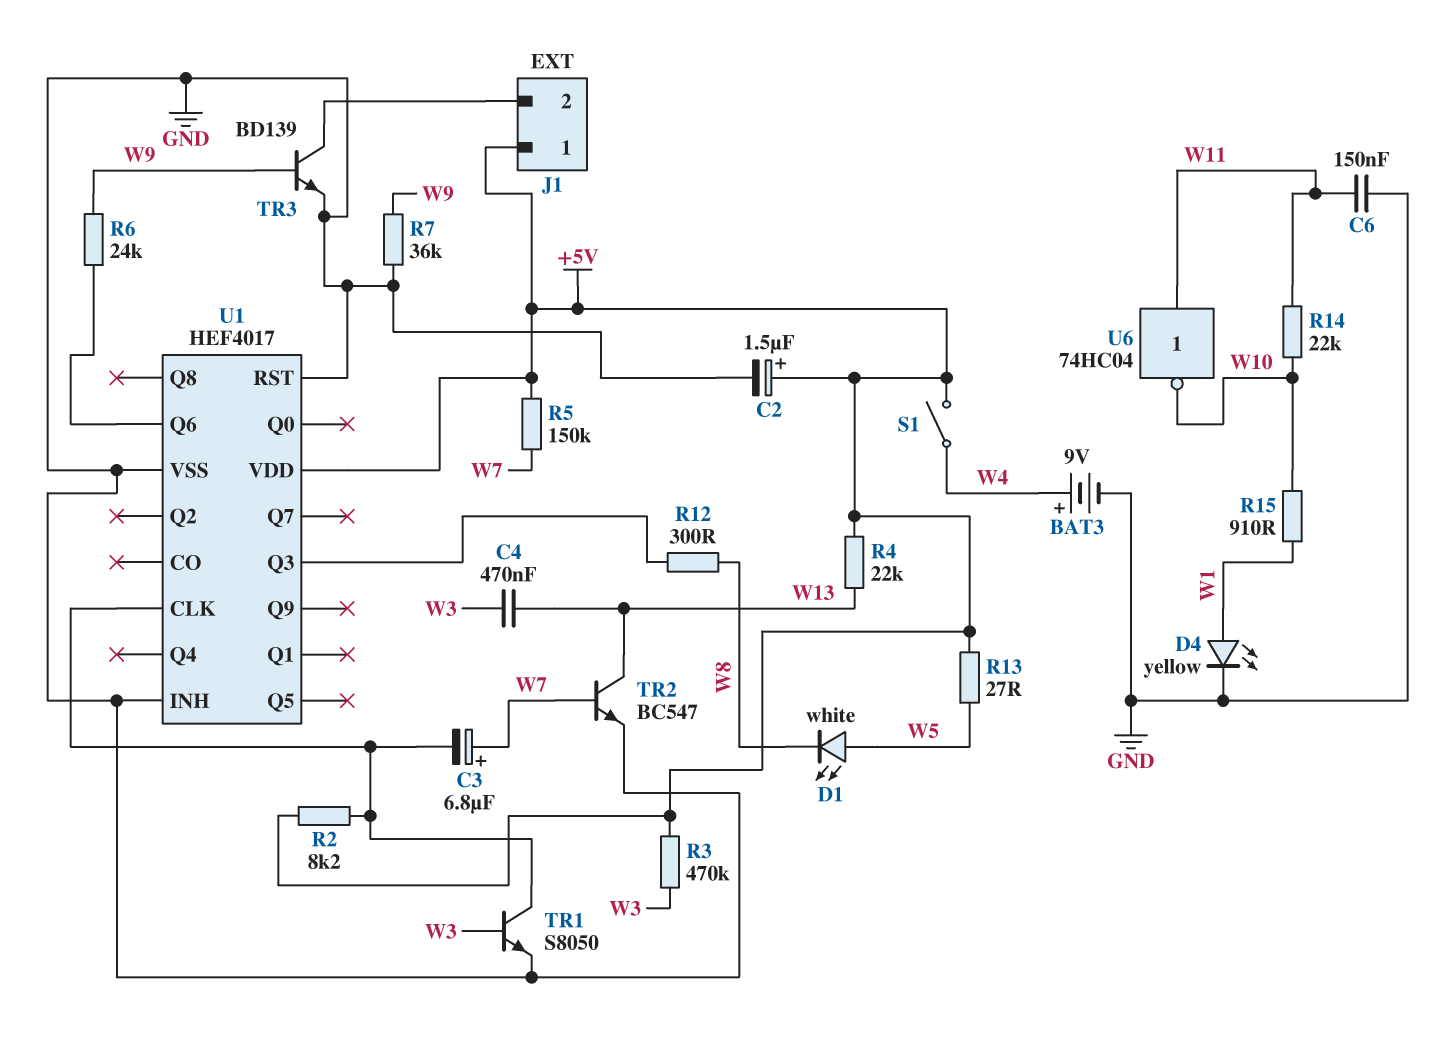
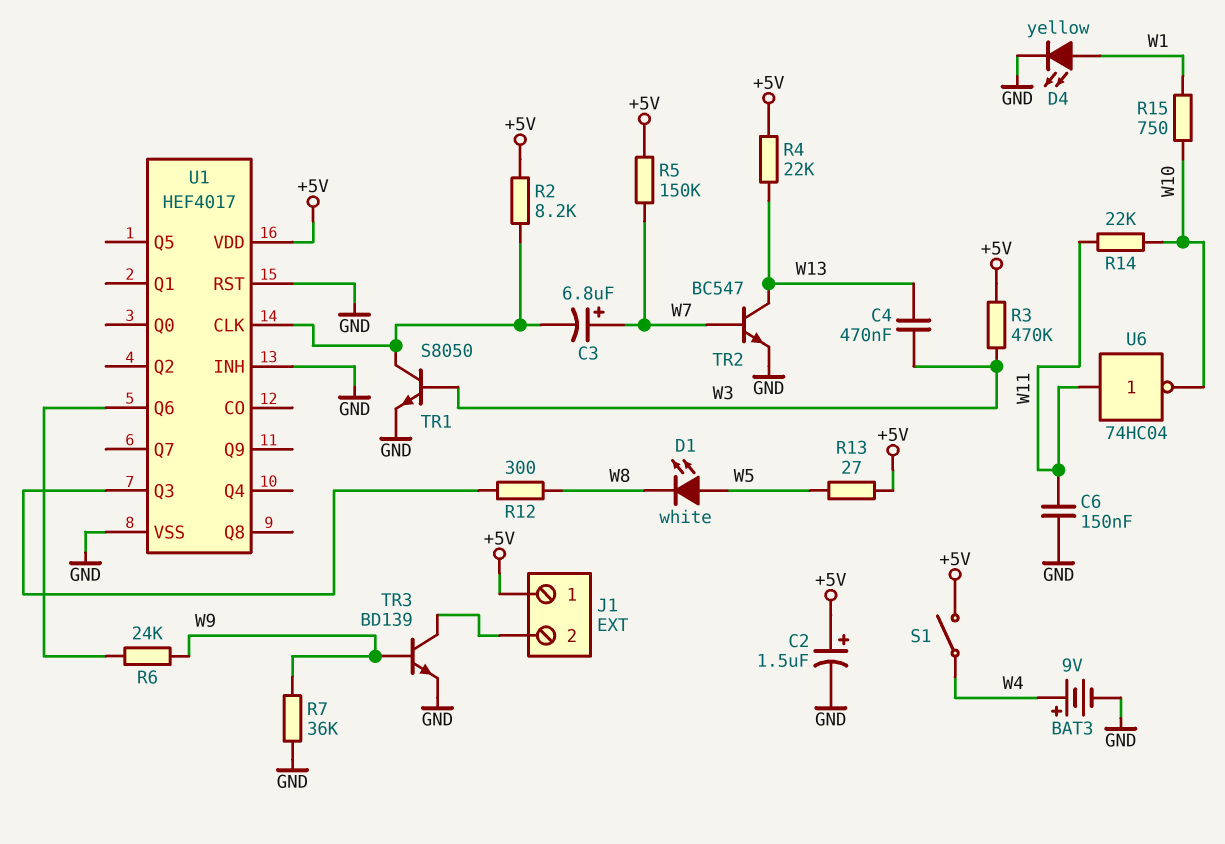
R15: 910 (W1, W10) -> 750 (W1, W10)

